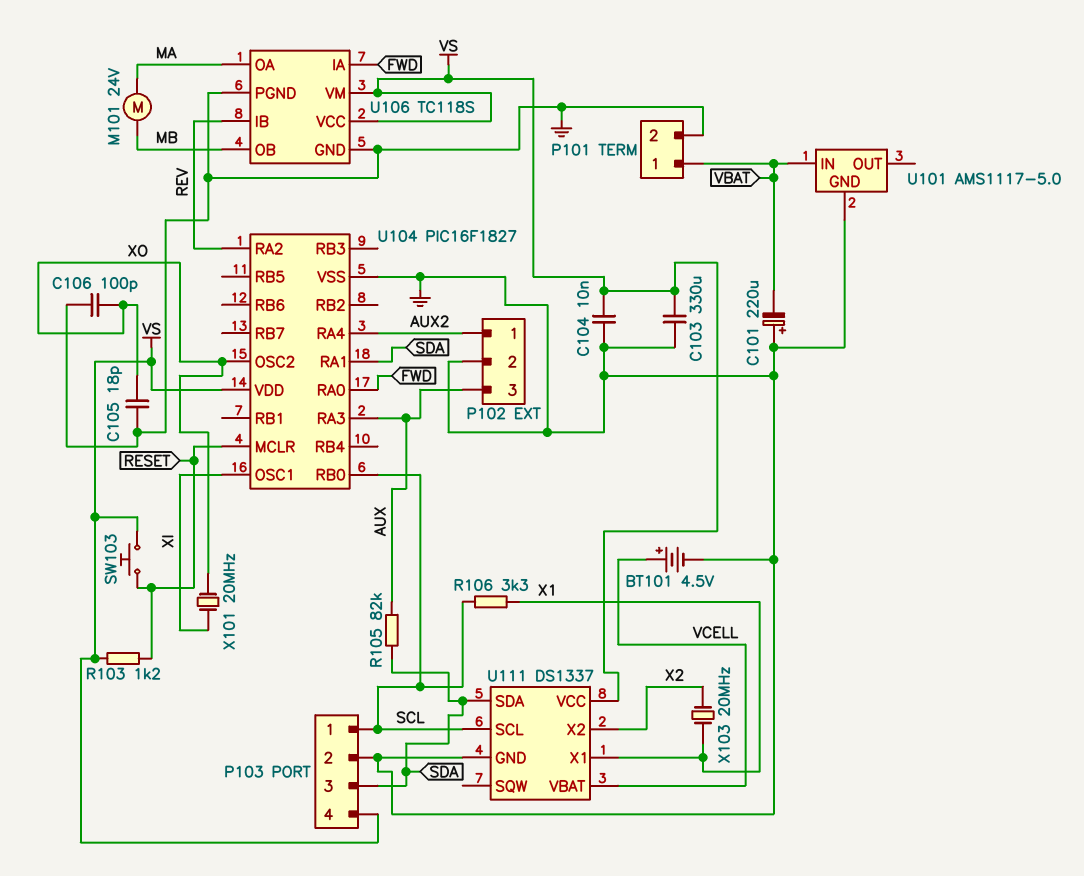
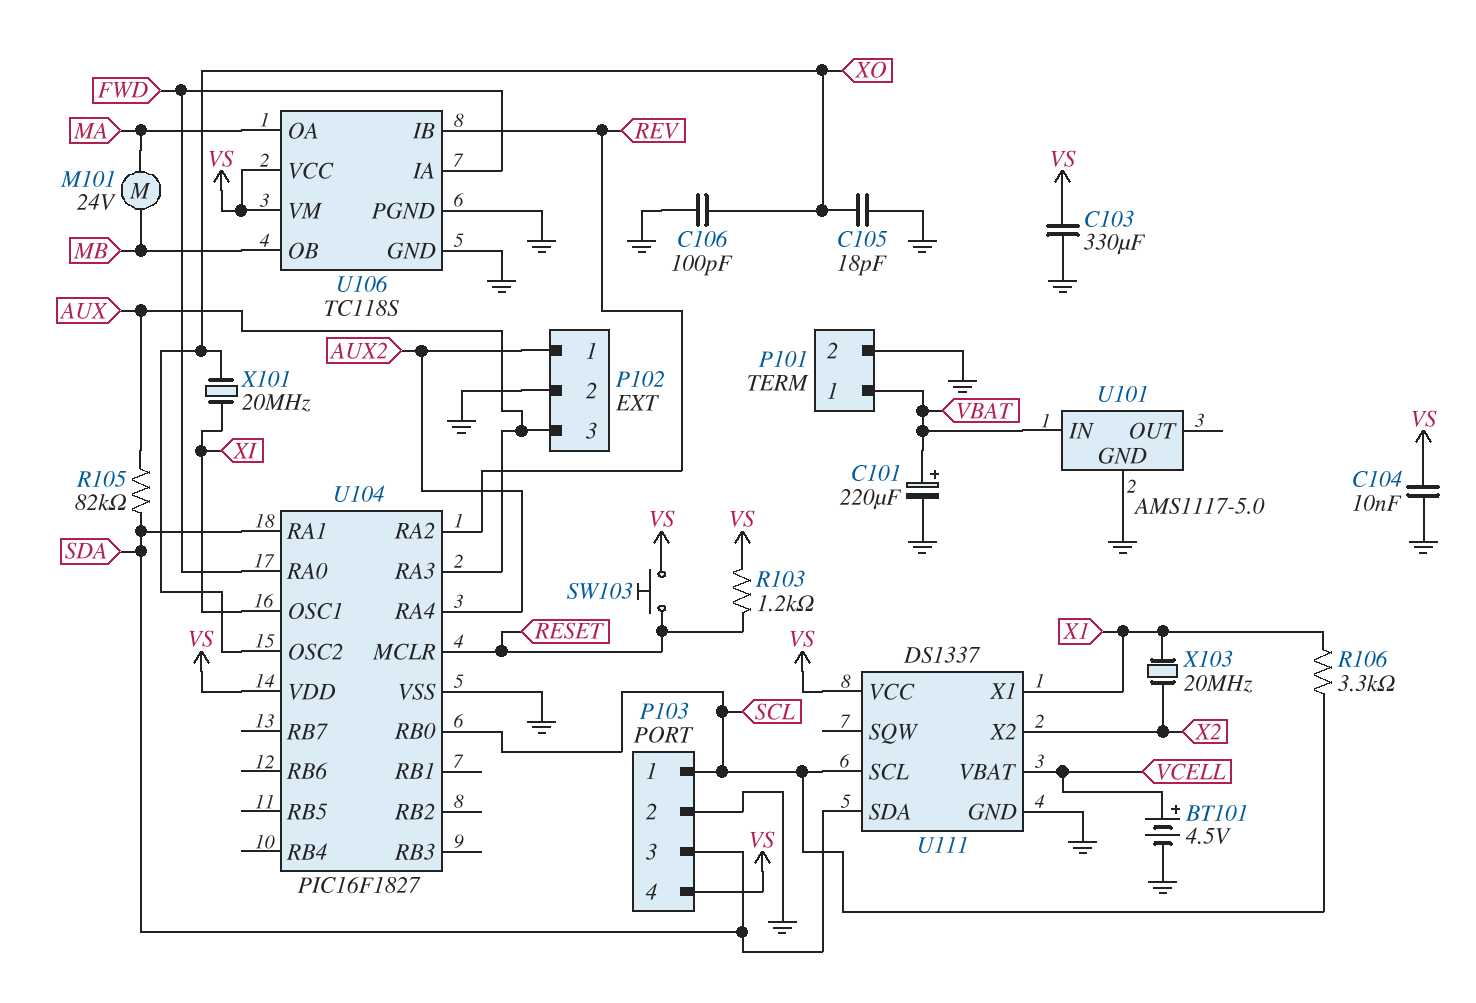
C101: 220uF (plus GND, minus VBAT) -> 220uF (plus VBAT, minus GND)

